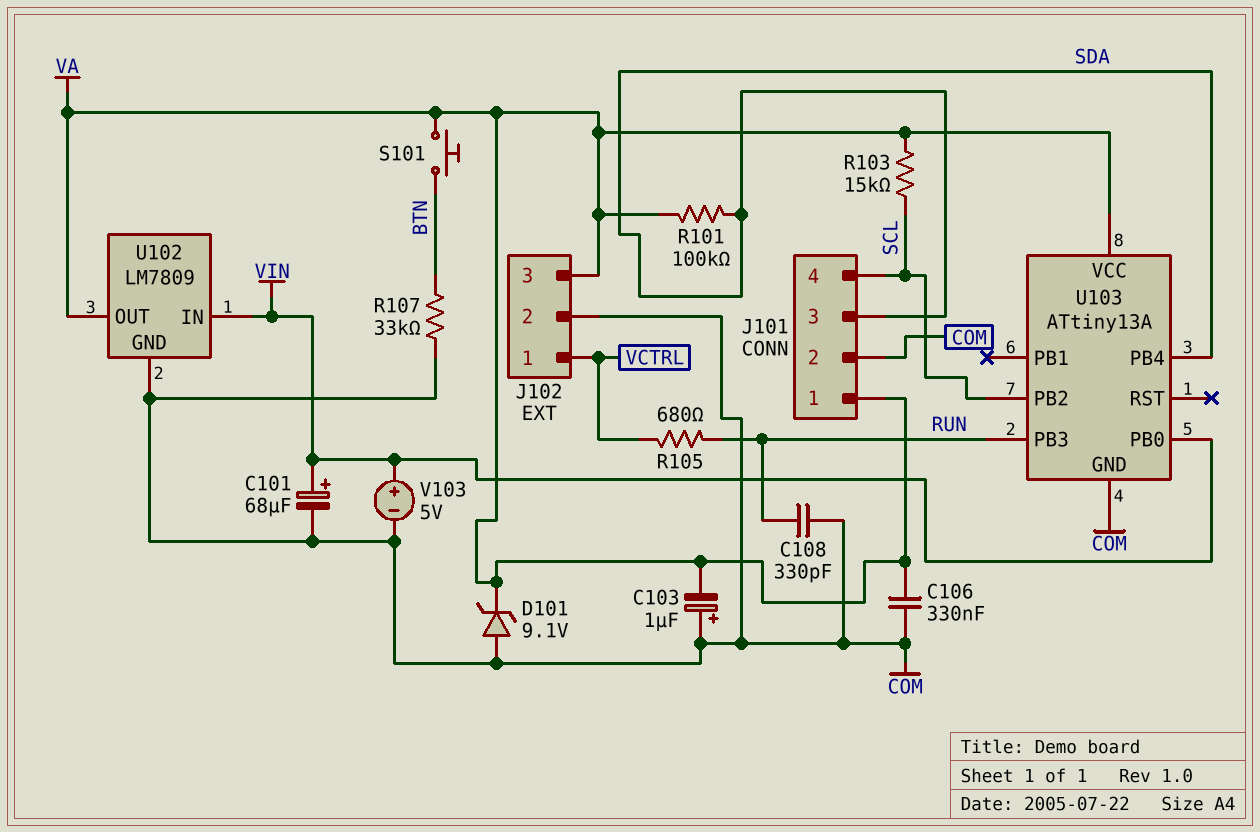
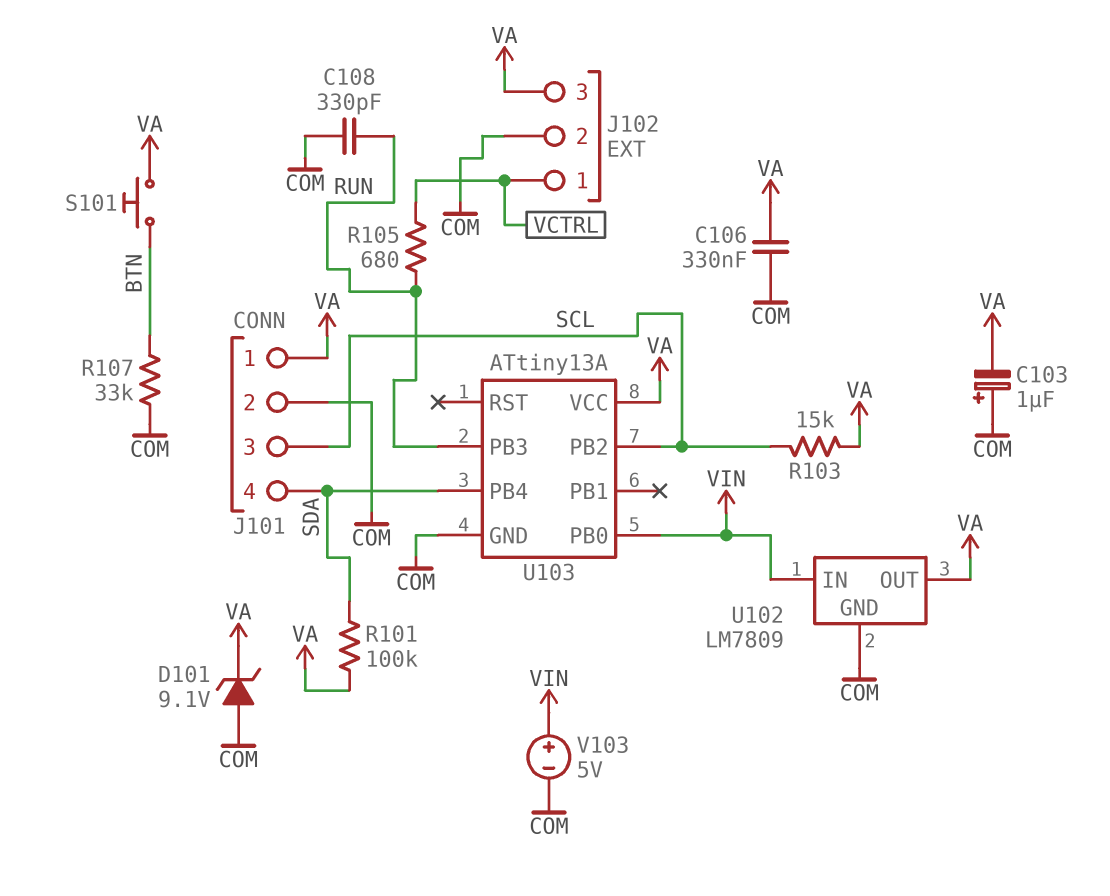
C101: 68uF (plus VIN, minus COM) -> none
J101 pin 3: SDA -> SCL
J101 pin 4: SCL -> SDA

